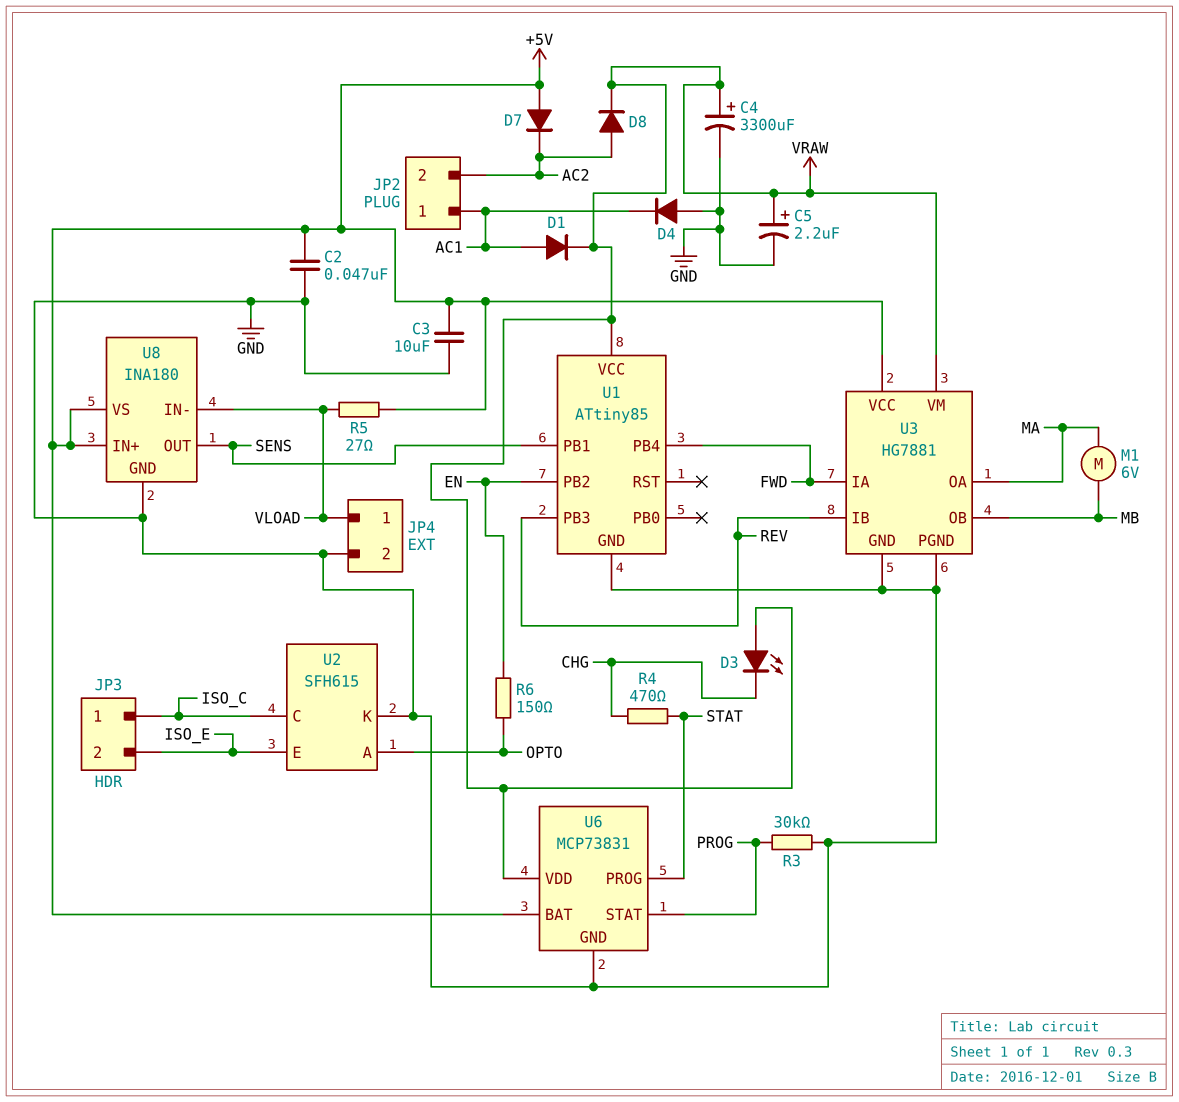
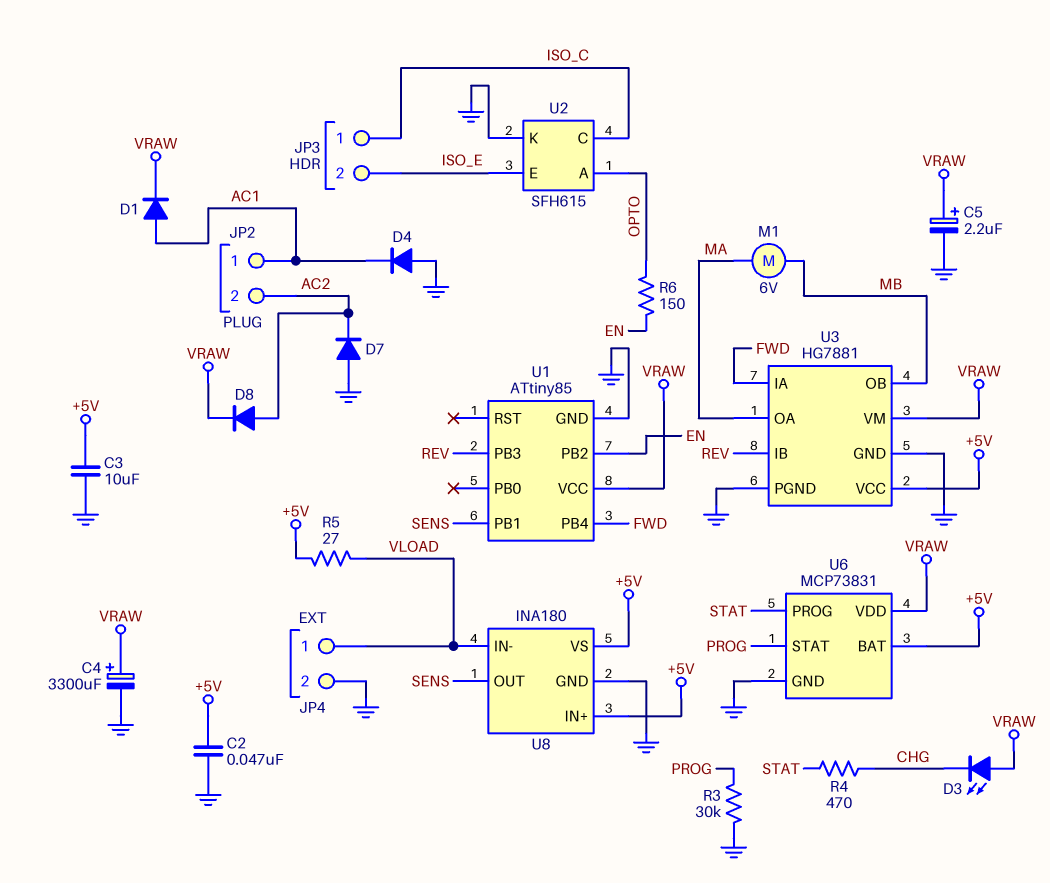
D7: diode (A +5V, K AC2) -> diode (A GND, K AC2)

